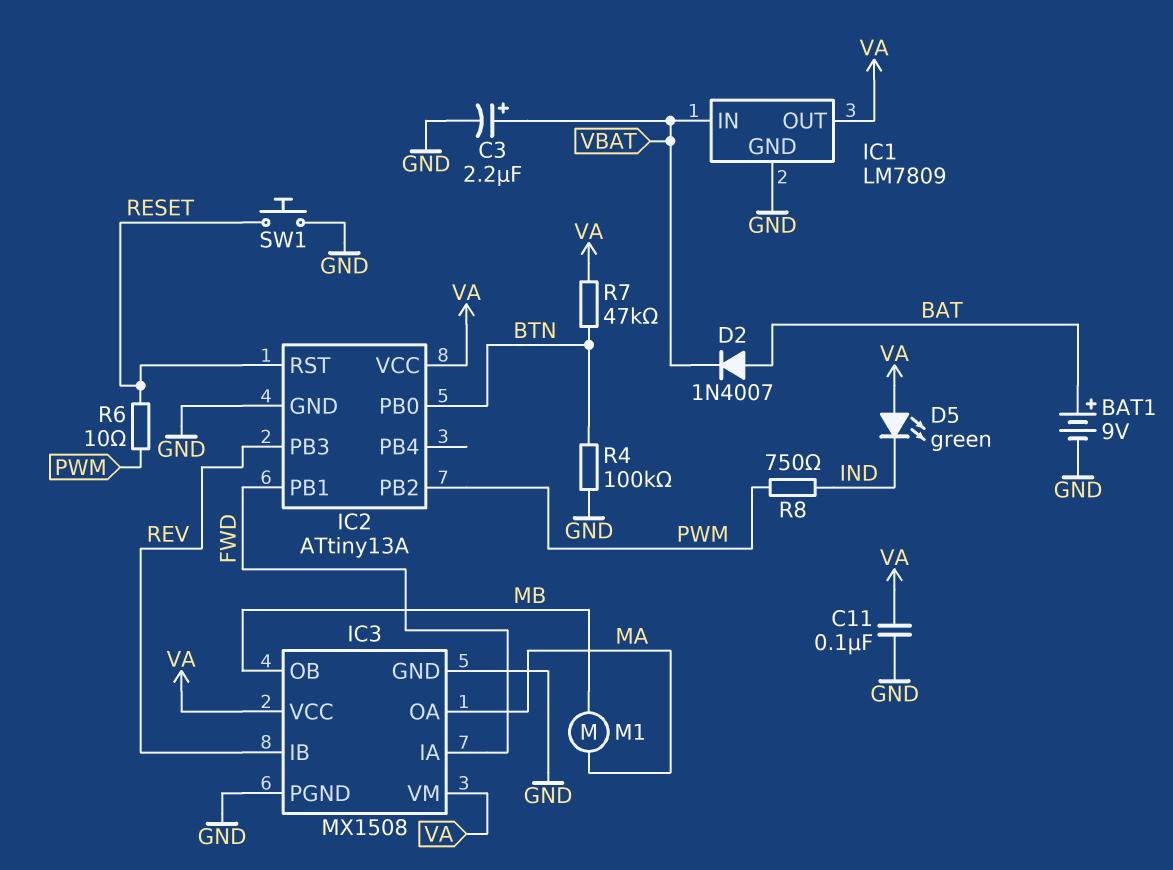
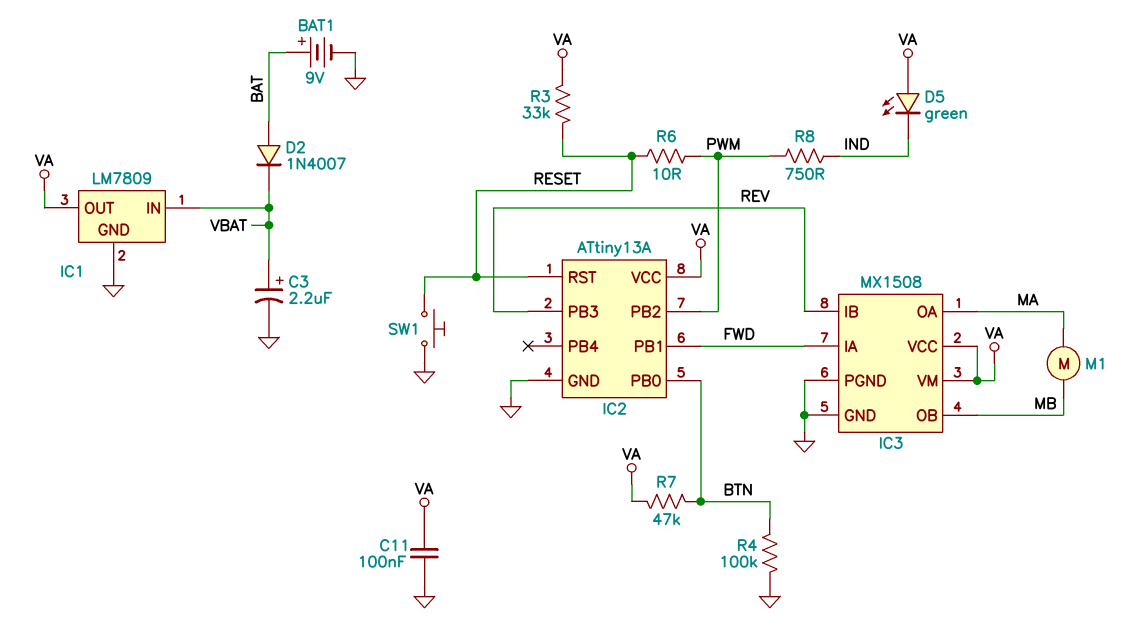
R3: none -> 33k (RESET, VA)

